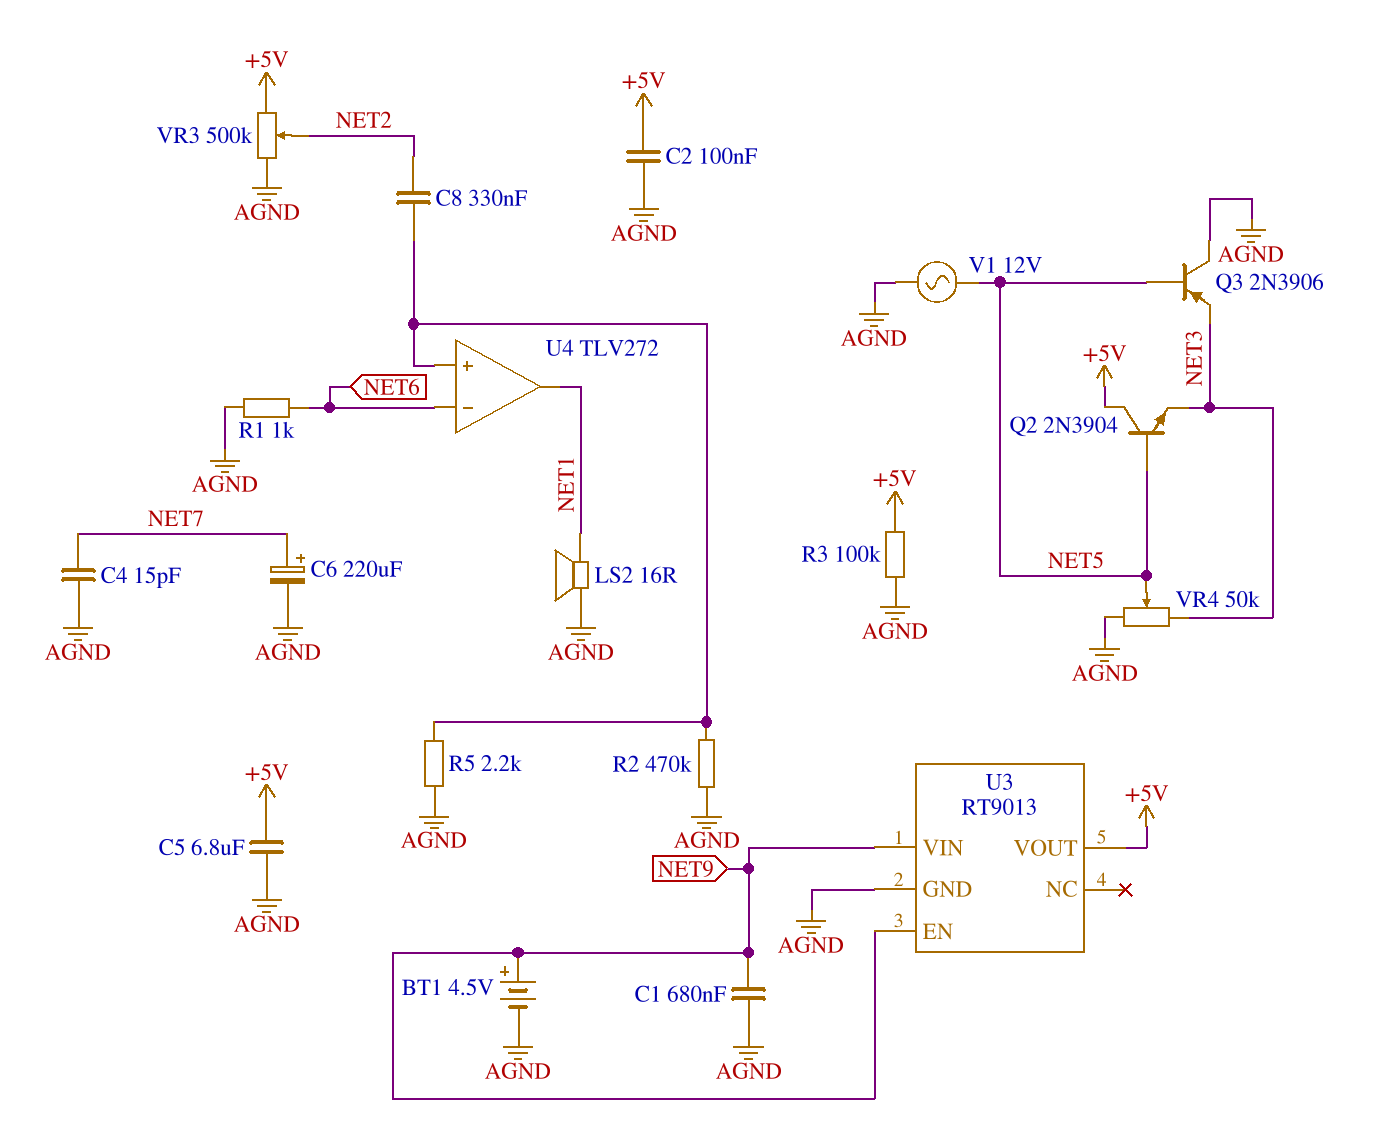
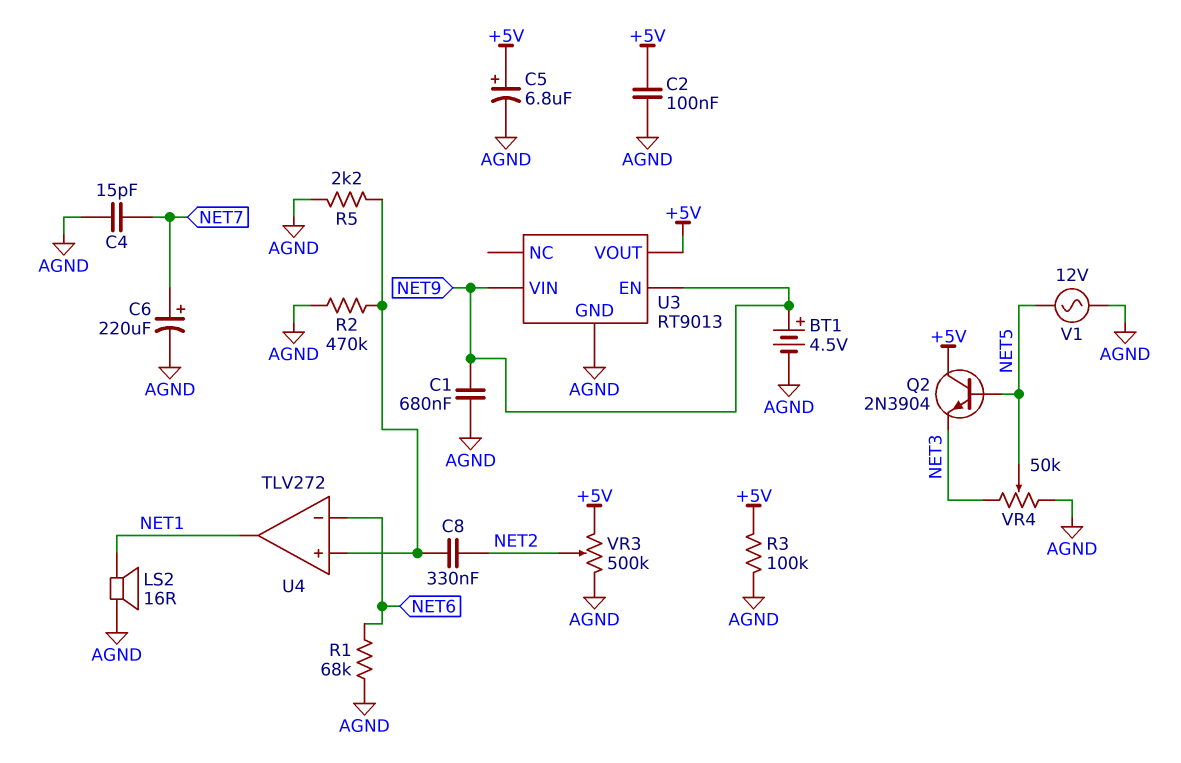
C5: 6.8uF (+5V, AGND) -> 6.8uF (plus +5V, minus AGND)
Q3: PNP 2N3906 (B NET5, C AGND, E NET3) -> none
R1: 1k (AGND, NET6) -> 68k (AGND, NET6)

